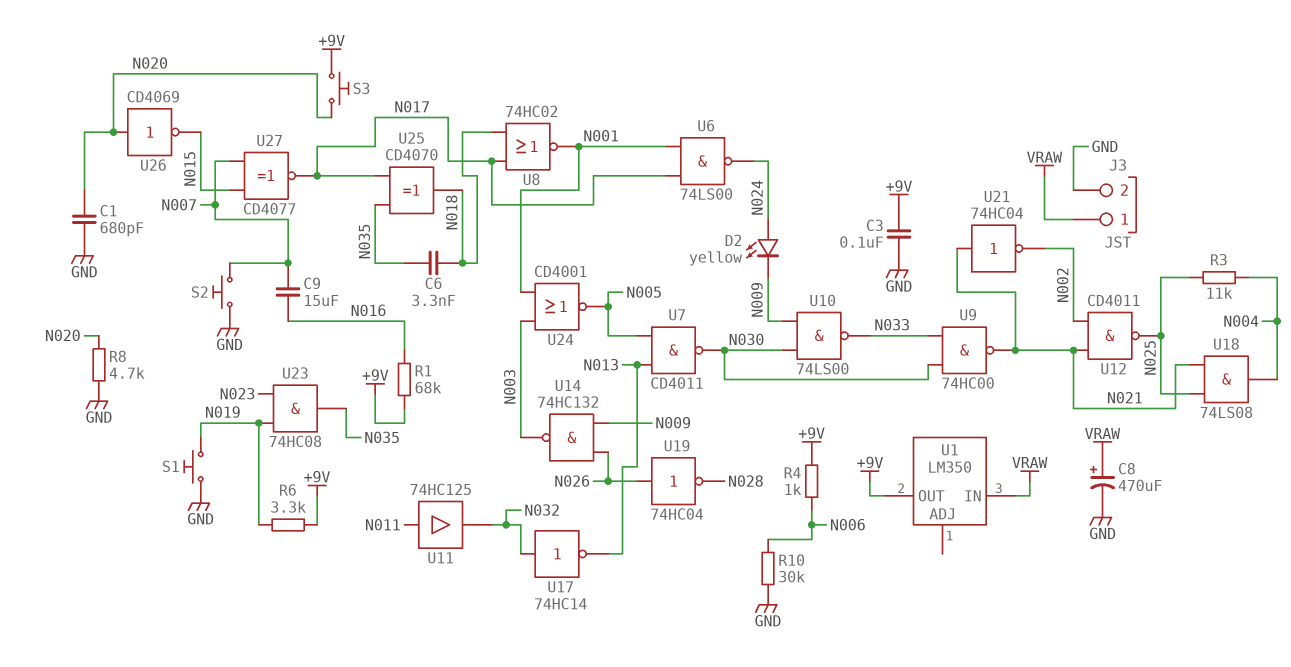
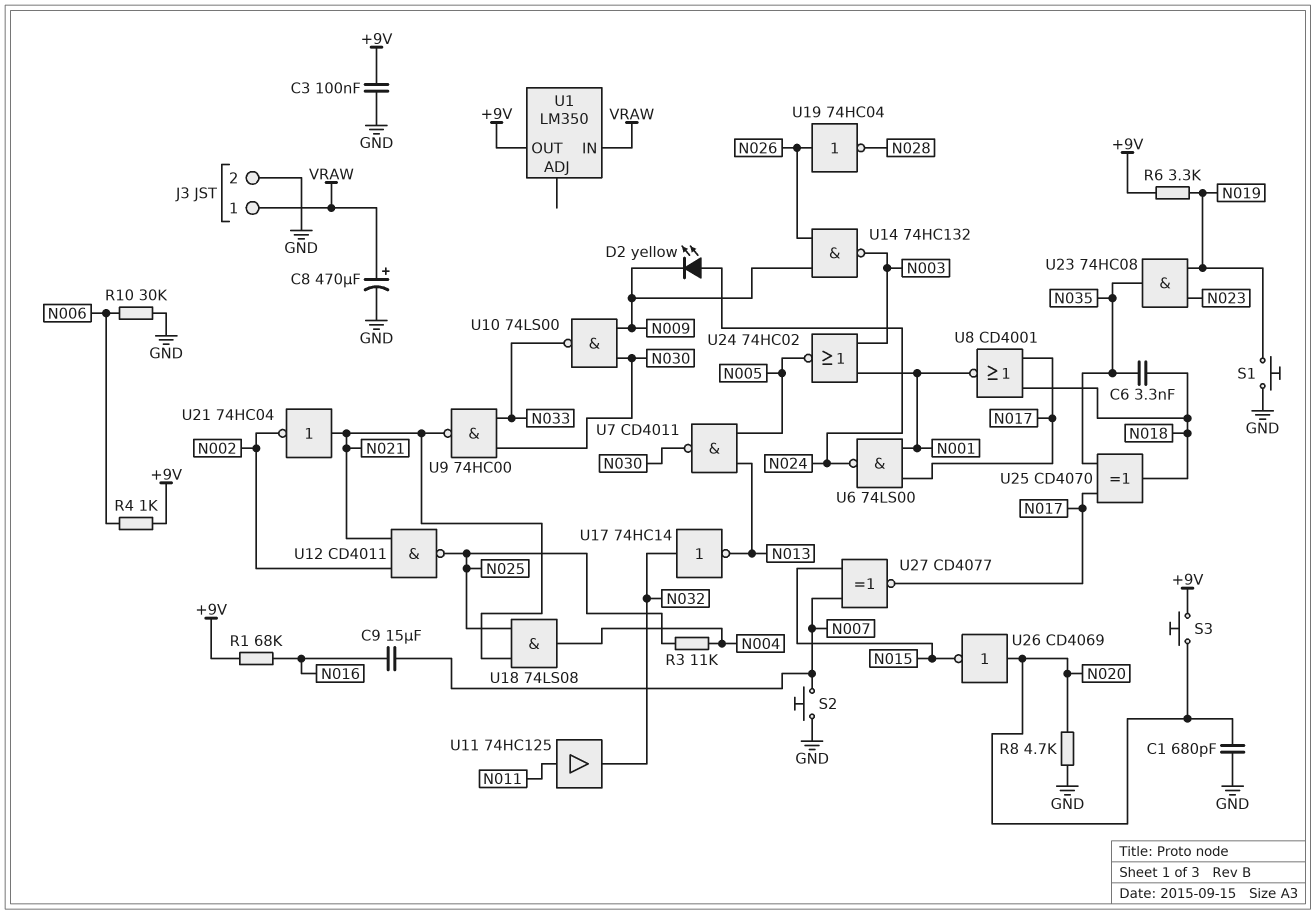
U8: NOR 74HC02 (in N017, in N018, out N001) -> NOR CD4001 (in N017, in N018, out N001)
U24: NOR CD4001 (in N001, in N003, out N005) -> NOR 74HC02 (in N001, in N003, out N005)

